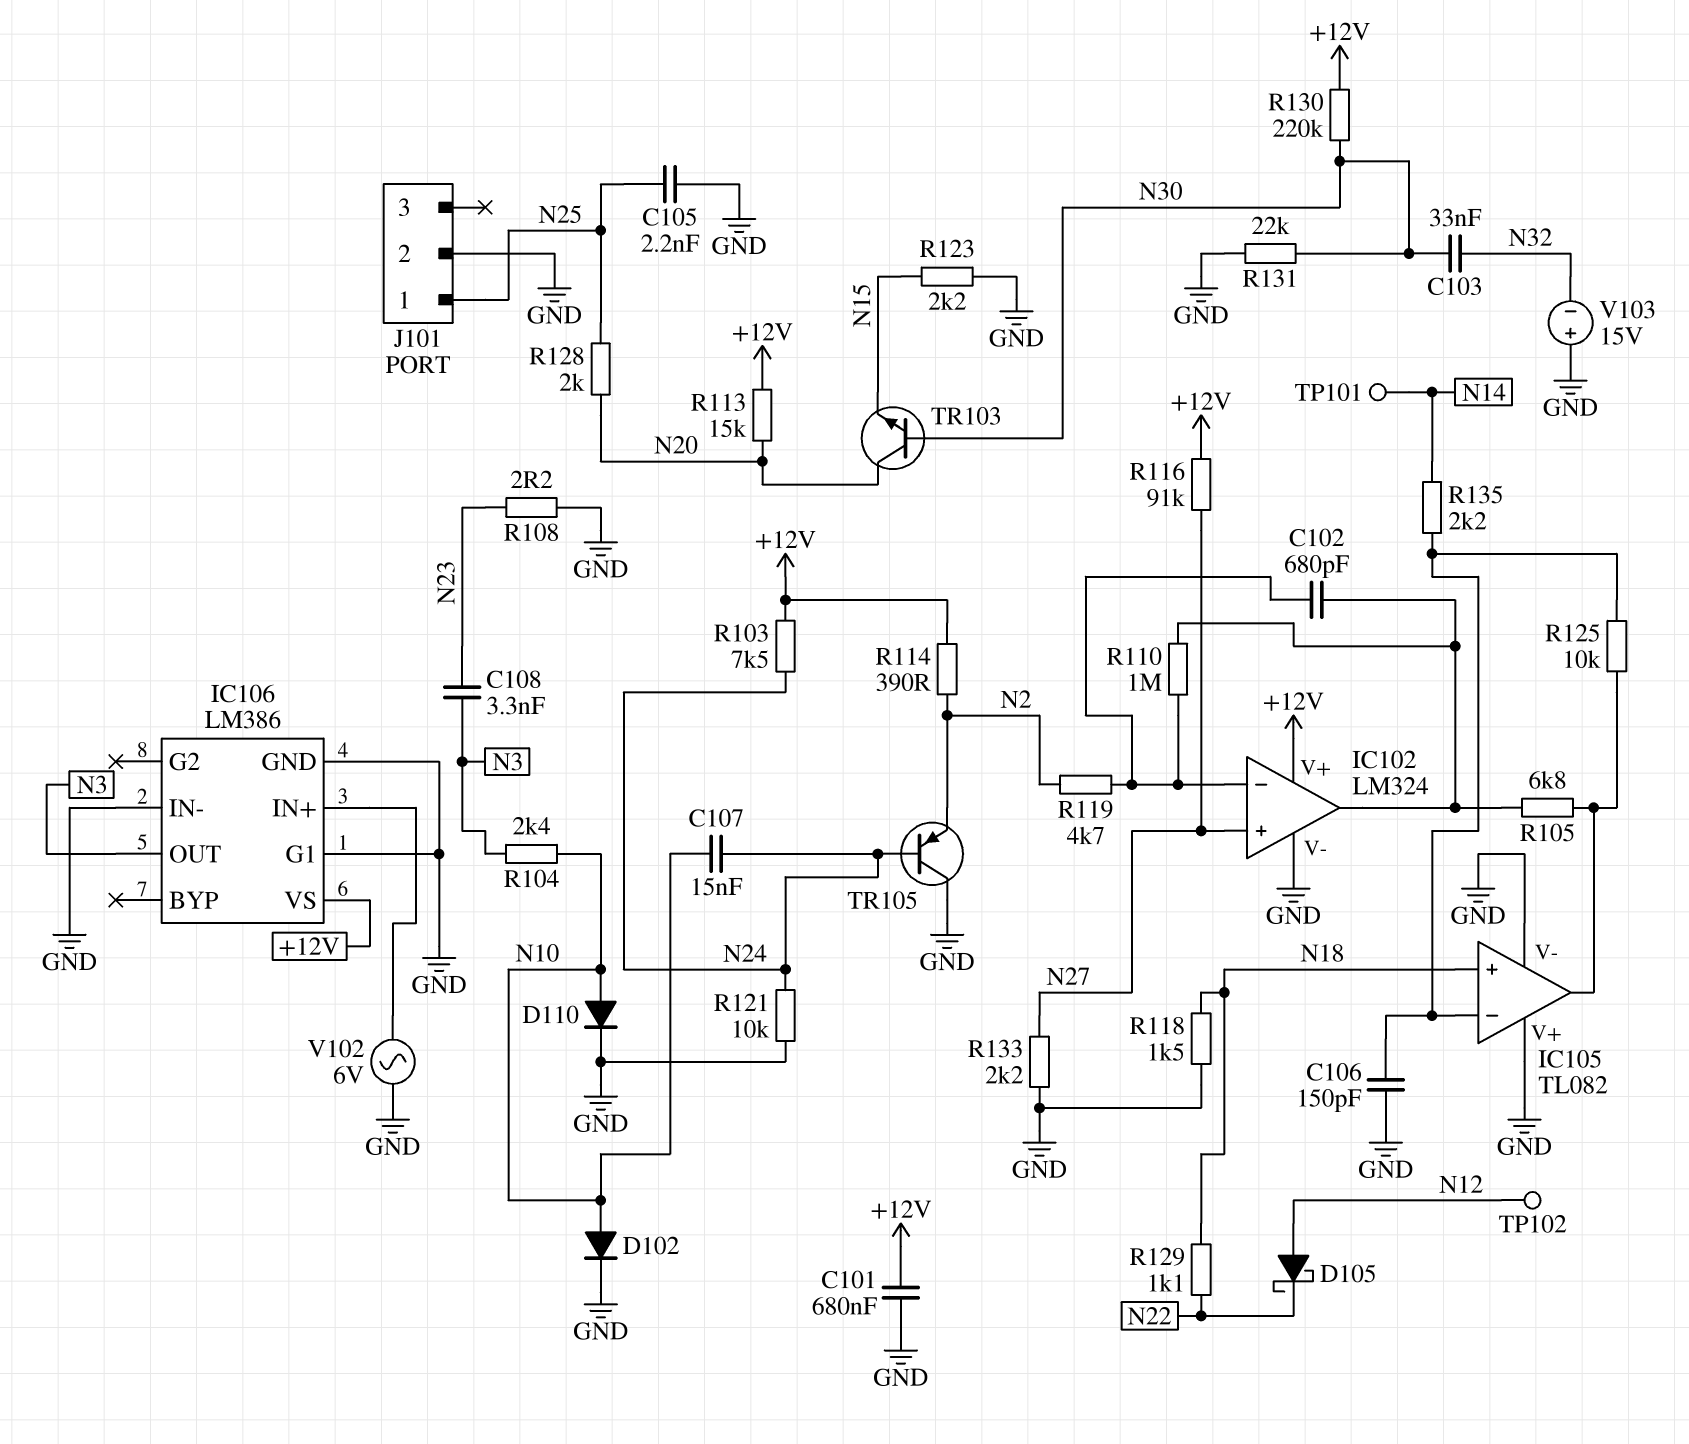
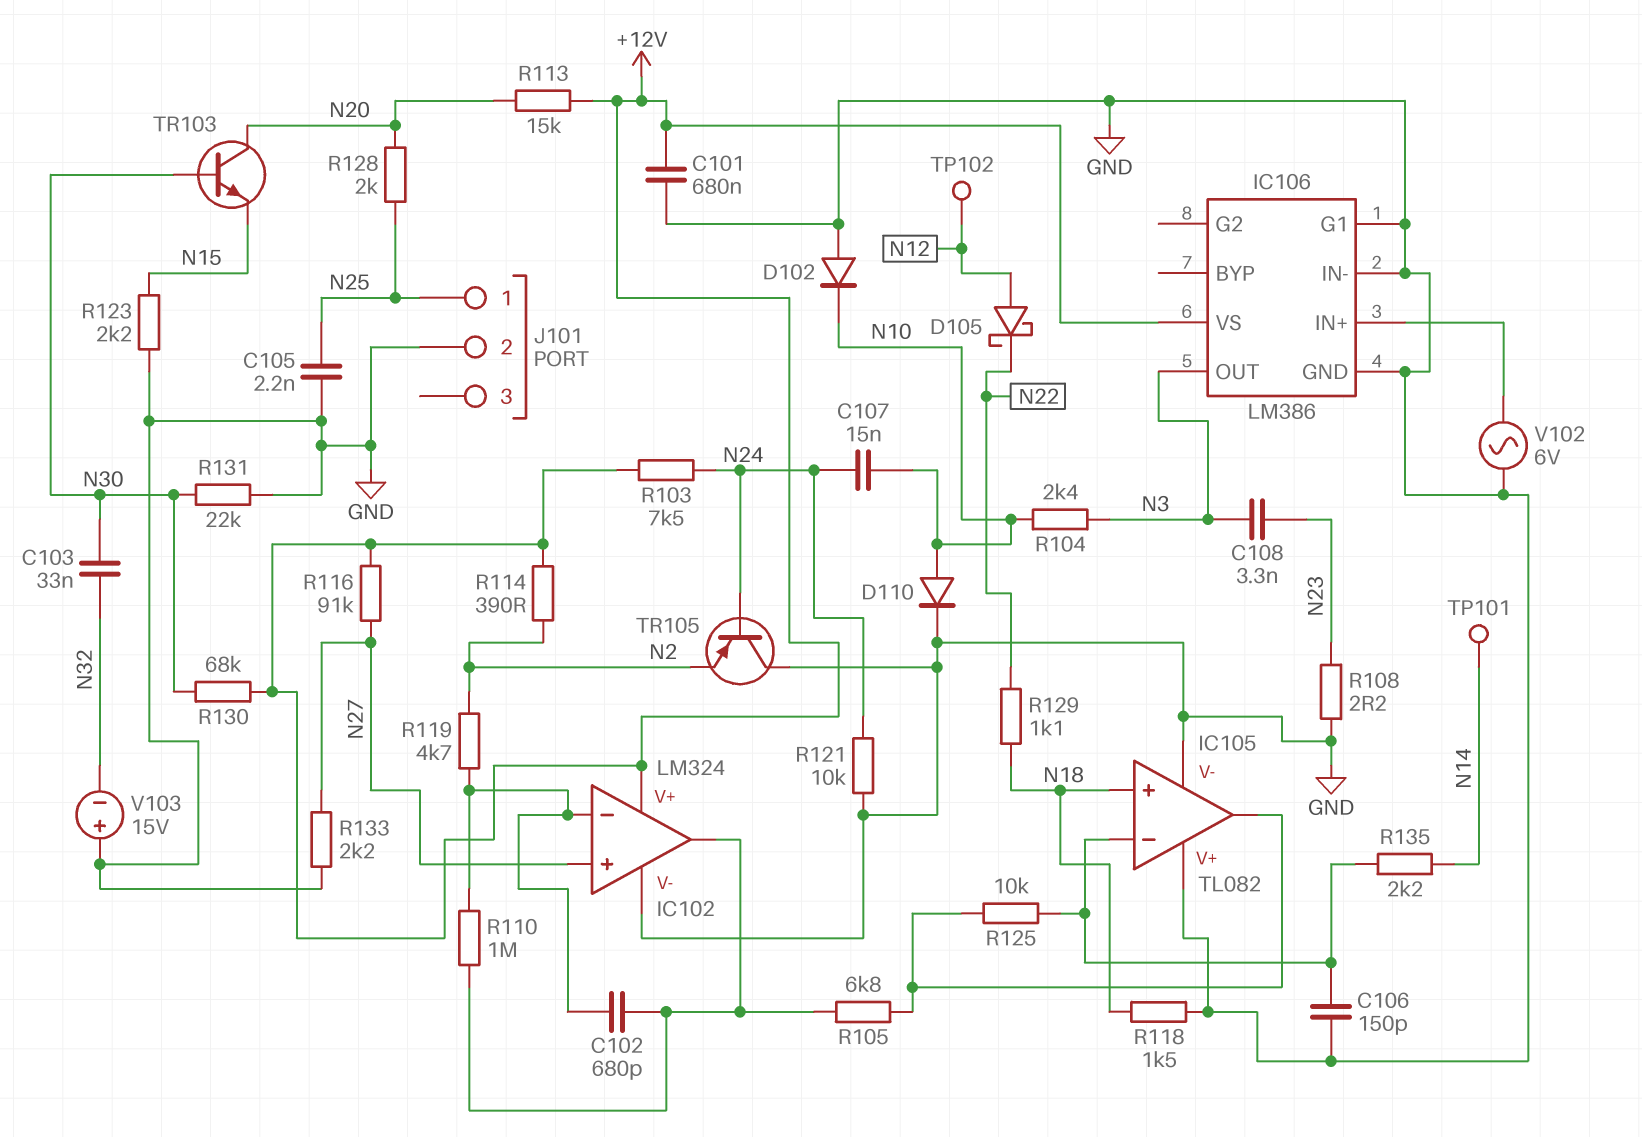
D102: diode (A N10, K GND) -> diode (A GND, K N10)
R130: 220k (+12V, N30) -> 68k (+12V, N30)

